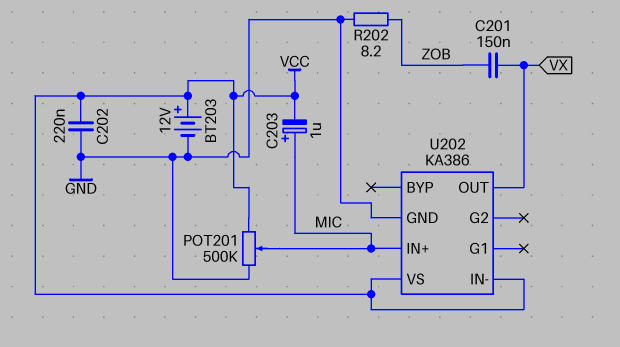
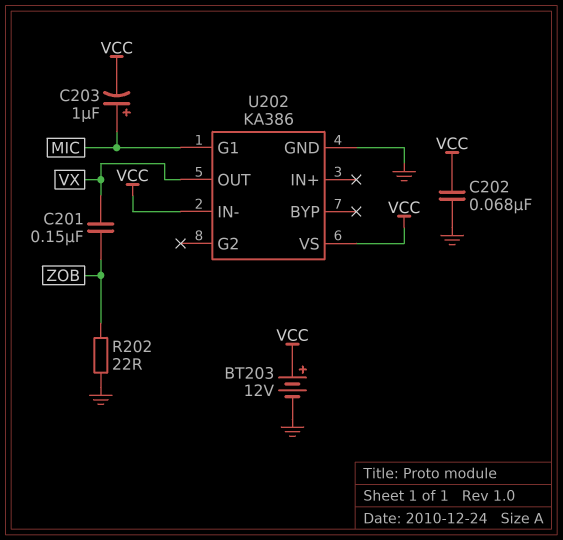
C202: 220nF (GND, VCC) -> 68nF (GND, VCC)
POT201: 500k (GND, VCC, wiper MIC) -> none
R202: 8.2 (GND, ZOB) -> 22 (GND, ZOB)
U202 pin G1: none -> MIC
U202 pin IN+: MIC -> none

